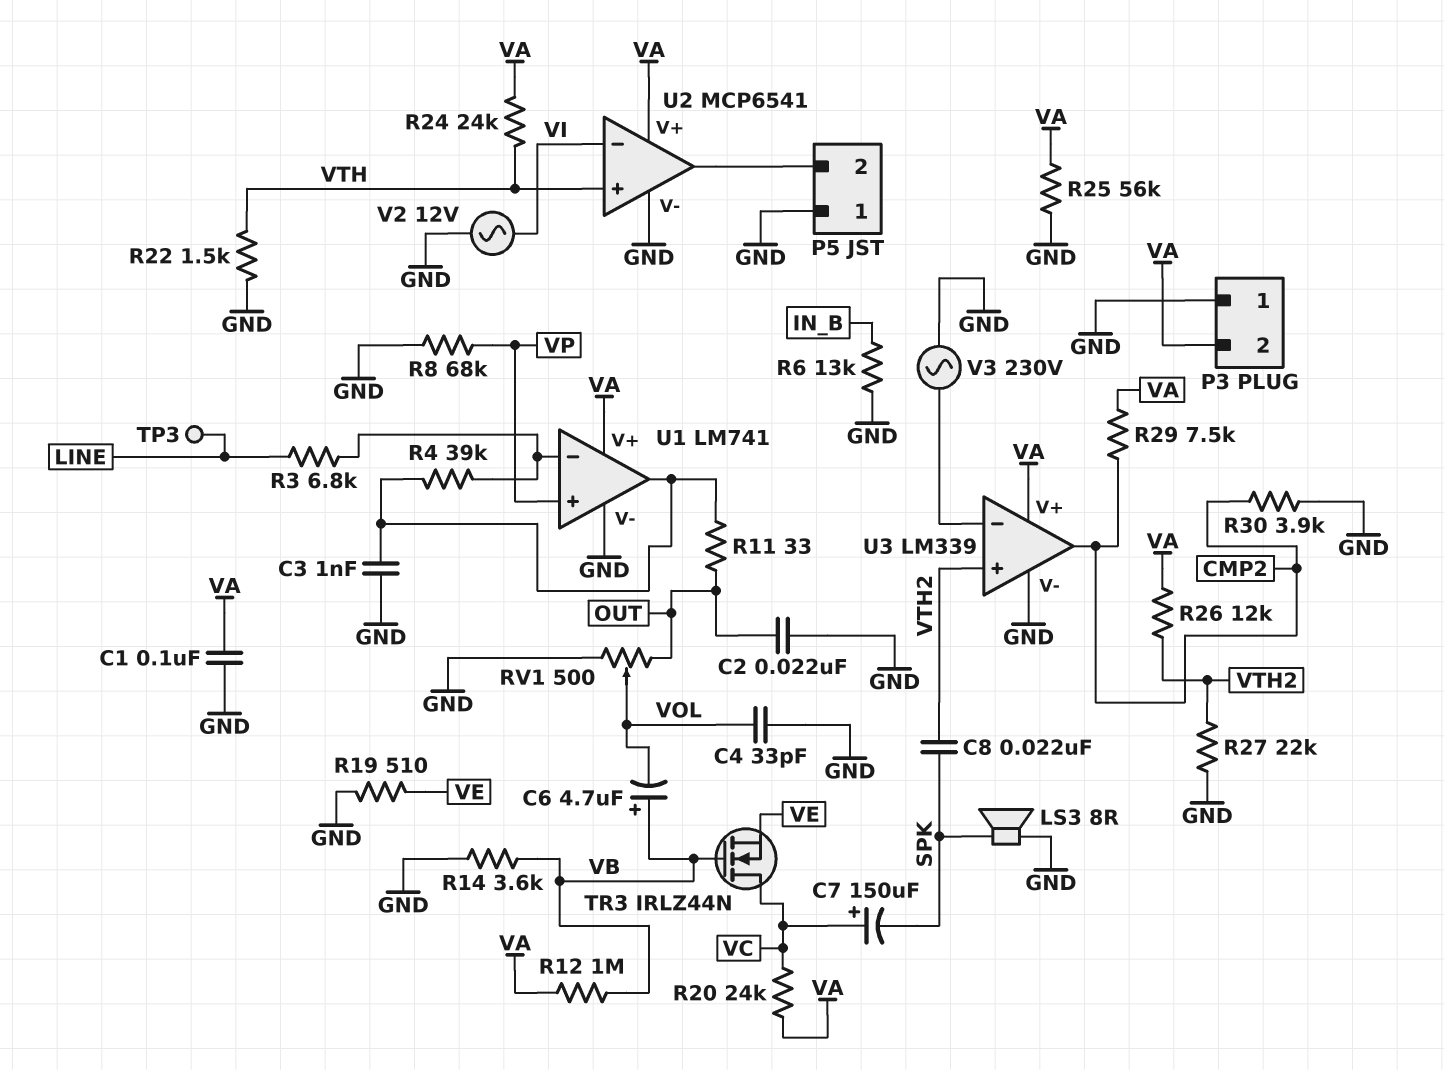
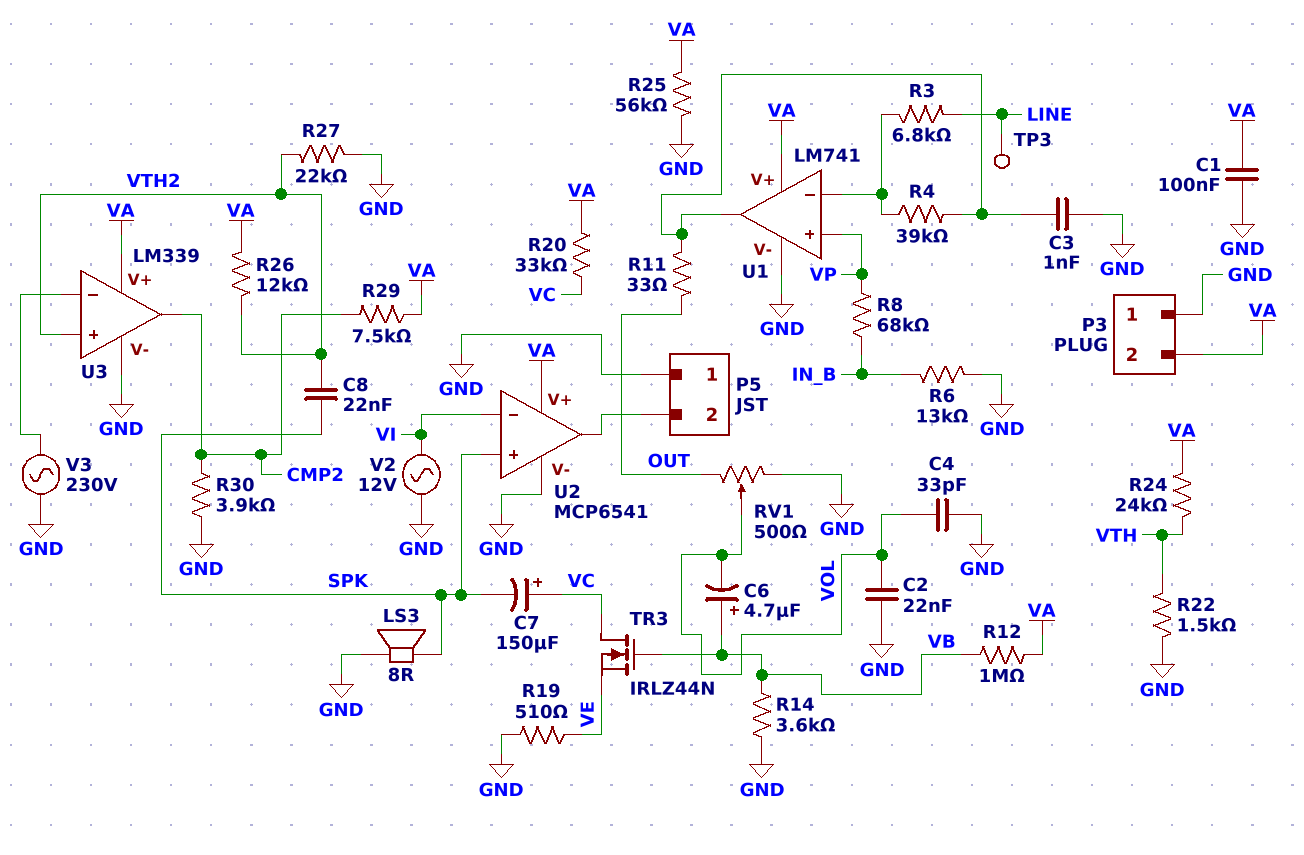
C2: 22nF (GND, OUT) -> 22nF (GND, VOL)
R8: 68k (GND, VP) -> 68k (IN_B, VP)
R20: 24k (VA, VC) -> 33k (VA, VC)
U2 pin in+: VTH -> SPK

